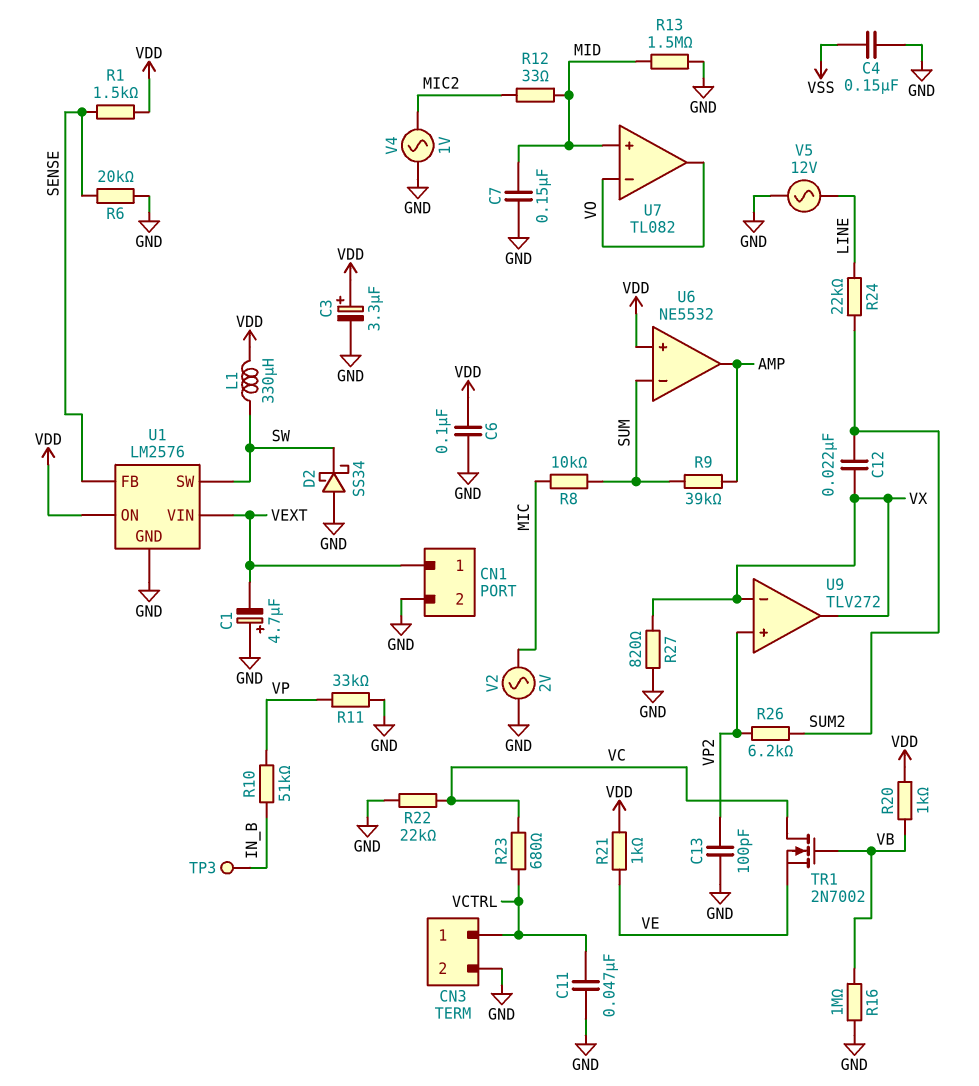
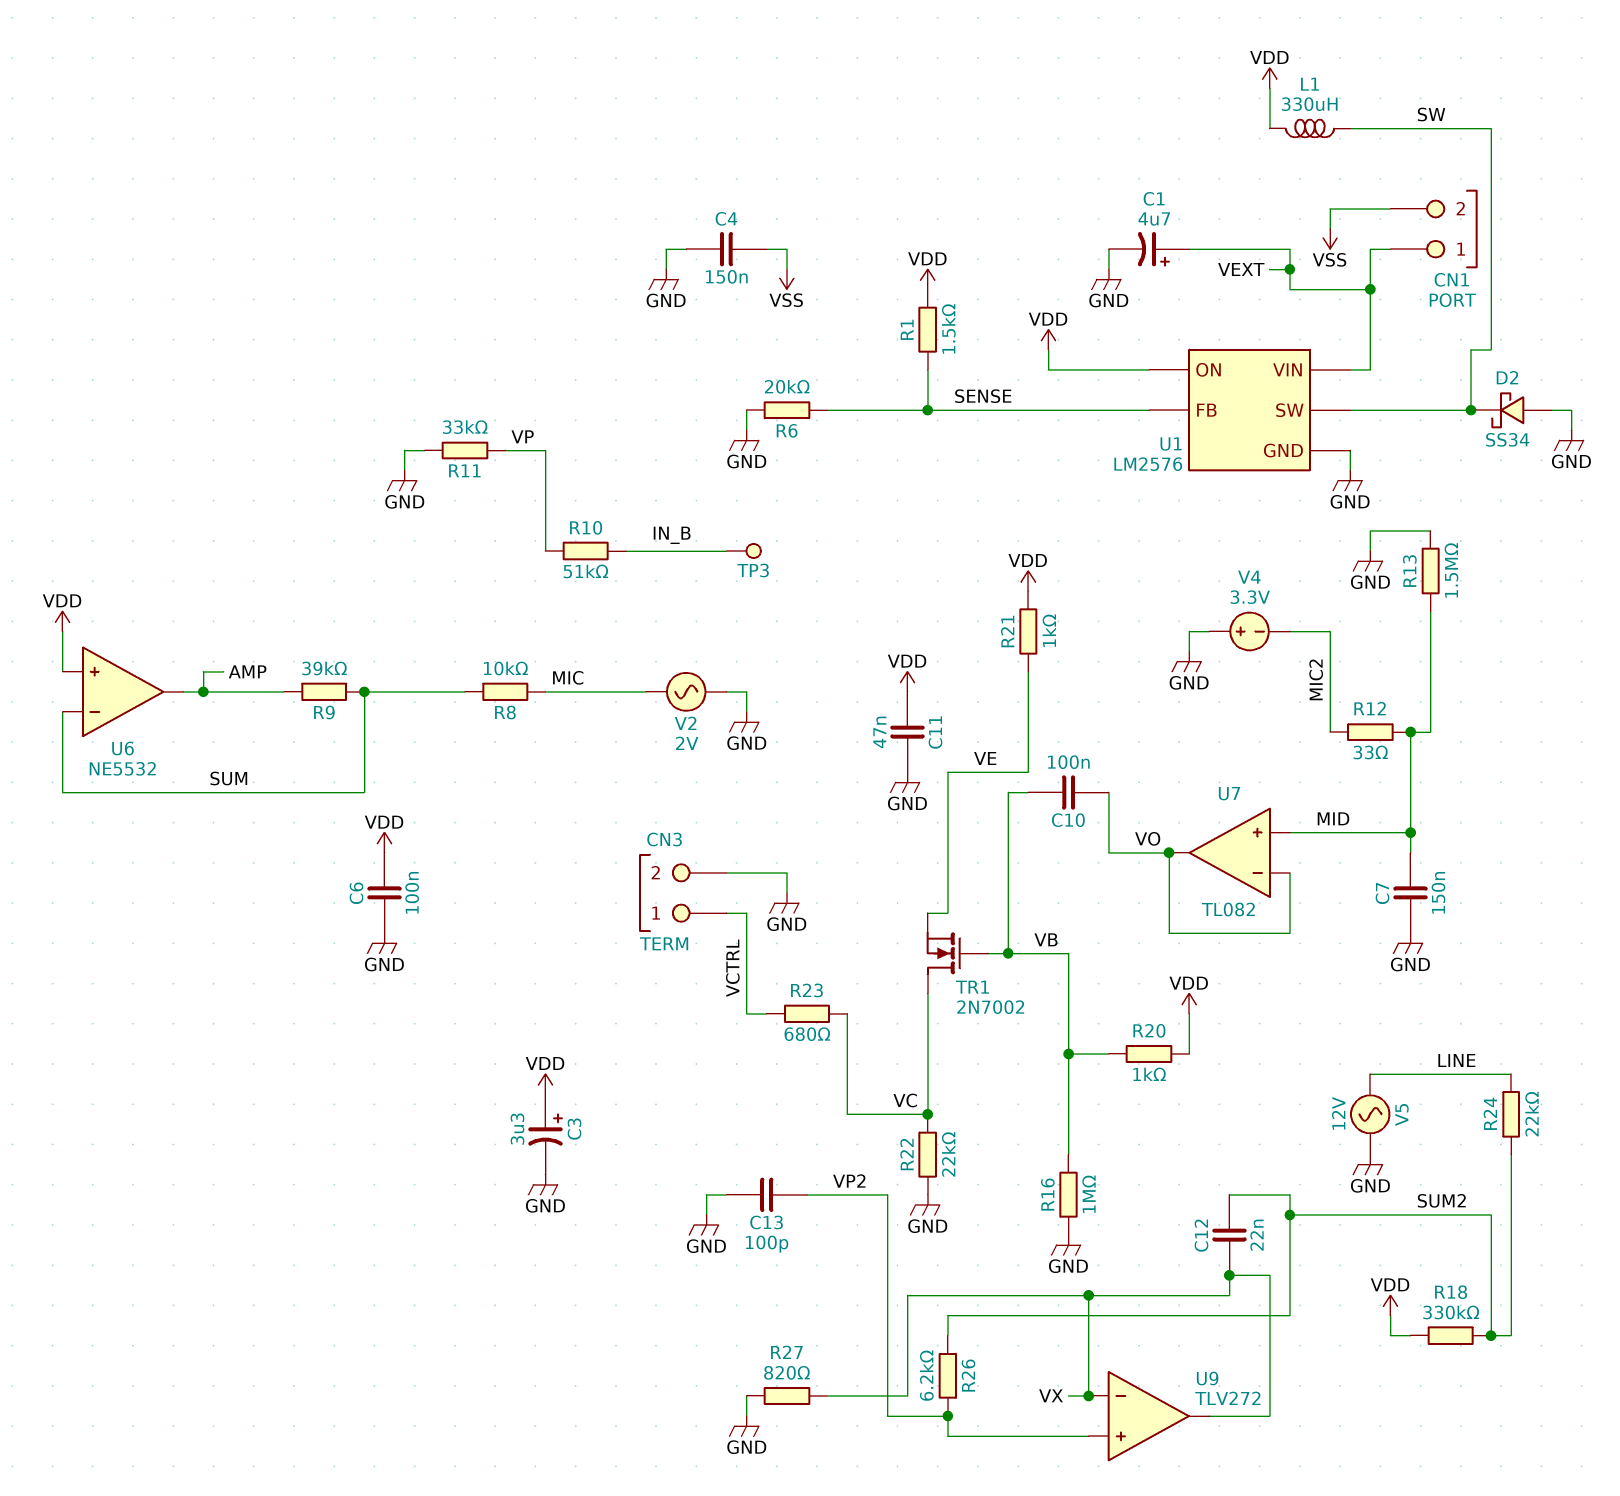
C1: 4.7uF (plus GND, minus VEXT) -> 4.7uF (plus VEXT, minus GND)
C10: none -> 100nF (VB, VO)
C11: 47nF (GND, VCTRL) -> 47nF (GND, VDD)
CN1 pin 2: GND -> VSS
R18: none -> 330k (SUM2, VDD)
V4: AC 1V (GND, MIC2) -> 3.3V (plus GND, minus MIC2)

